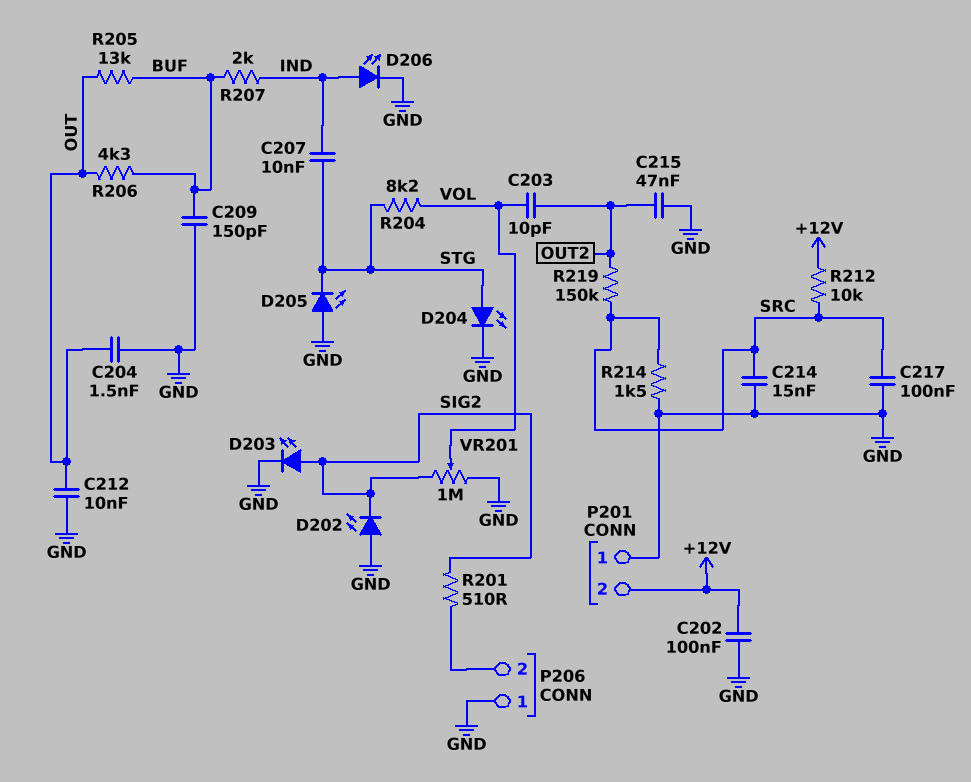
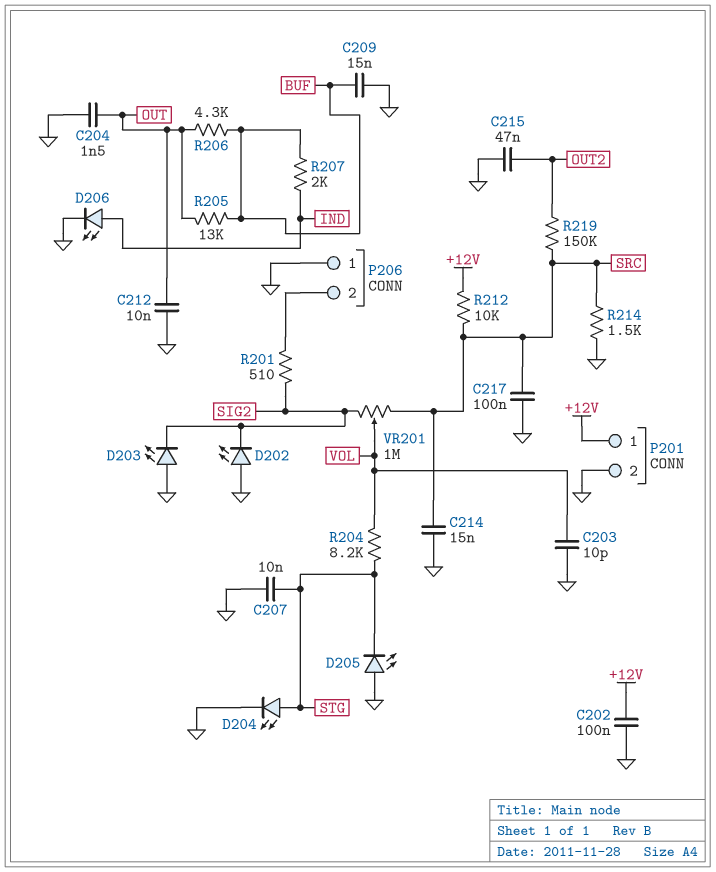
C203: 10pF (OUT2, VOL) -> 10pF (GND, VOL)
C207: 10nF (IND, STG) -> 10nF (GND, STG)
C209: 150pF (BUF, GND) -> 15nF (BUF, GND)
D203: LED (A SIG2, K GND) -> LED (A GND, K SIG2)
P201 pin 1: GND -> +12V
P201 pin 2: +12V -> GND
VR201: 1M (GND, SIG2, wiper VOL) -> 1M (SIG2, SRC, wiper VOL)

